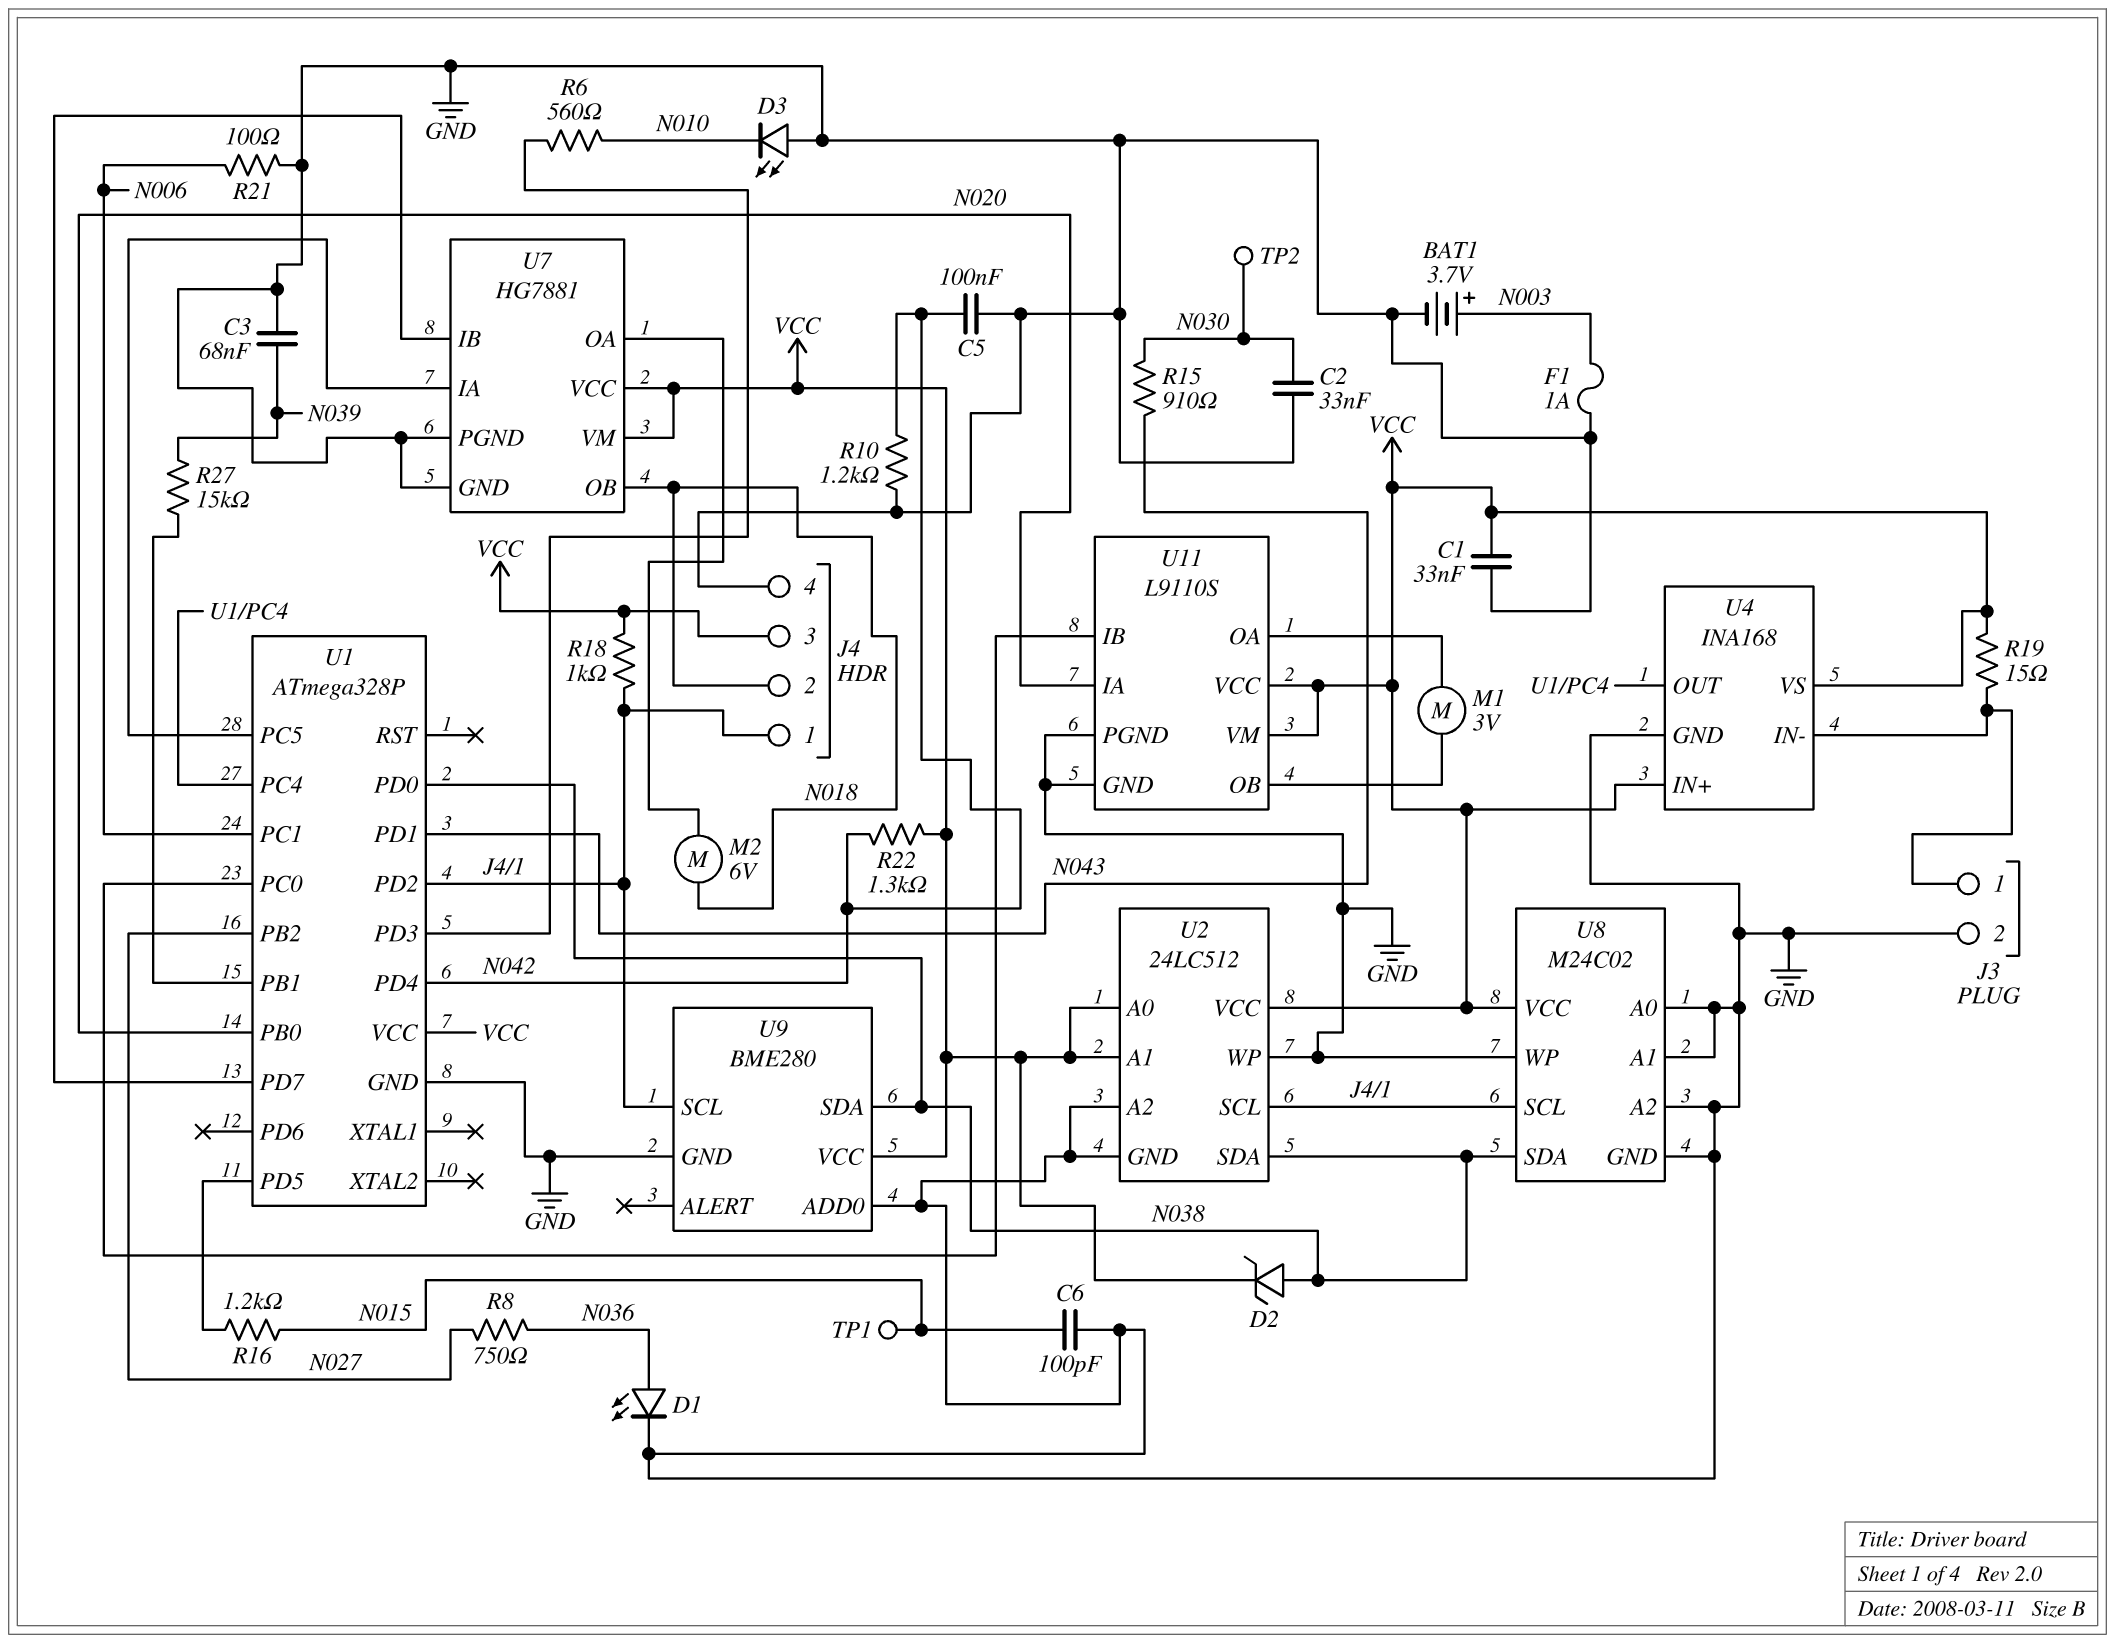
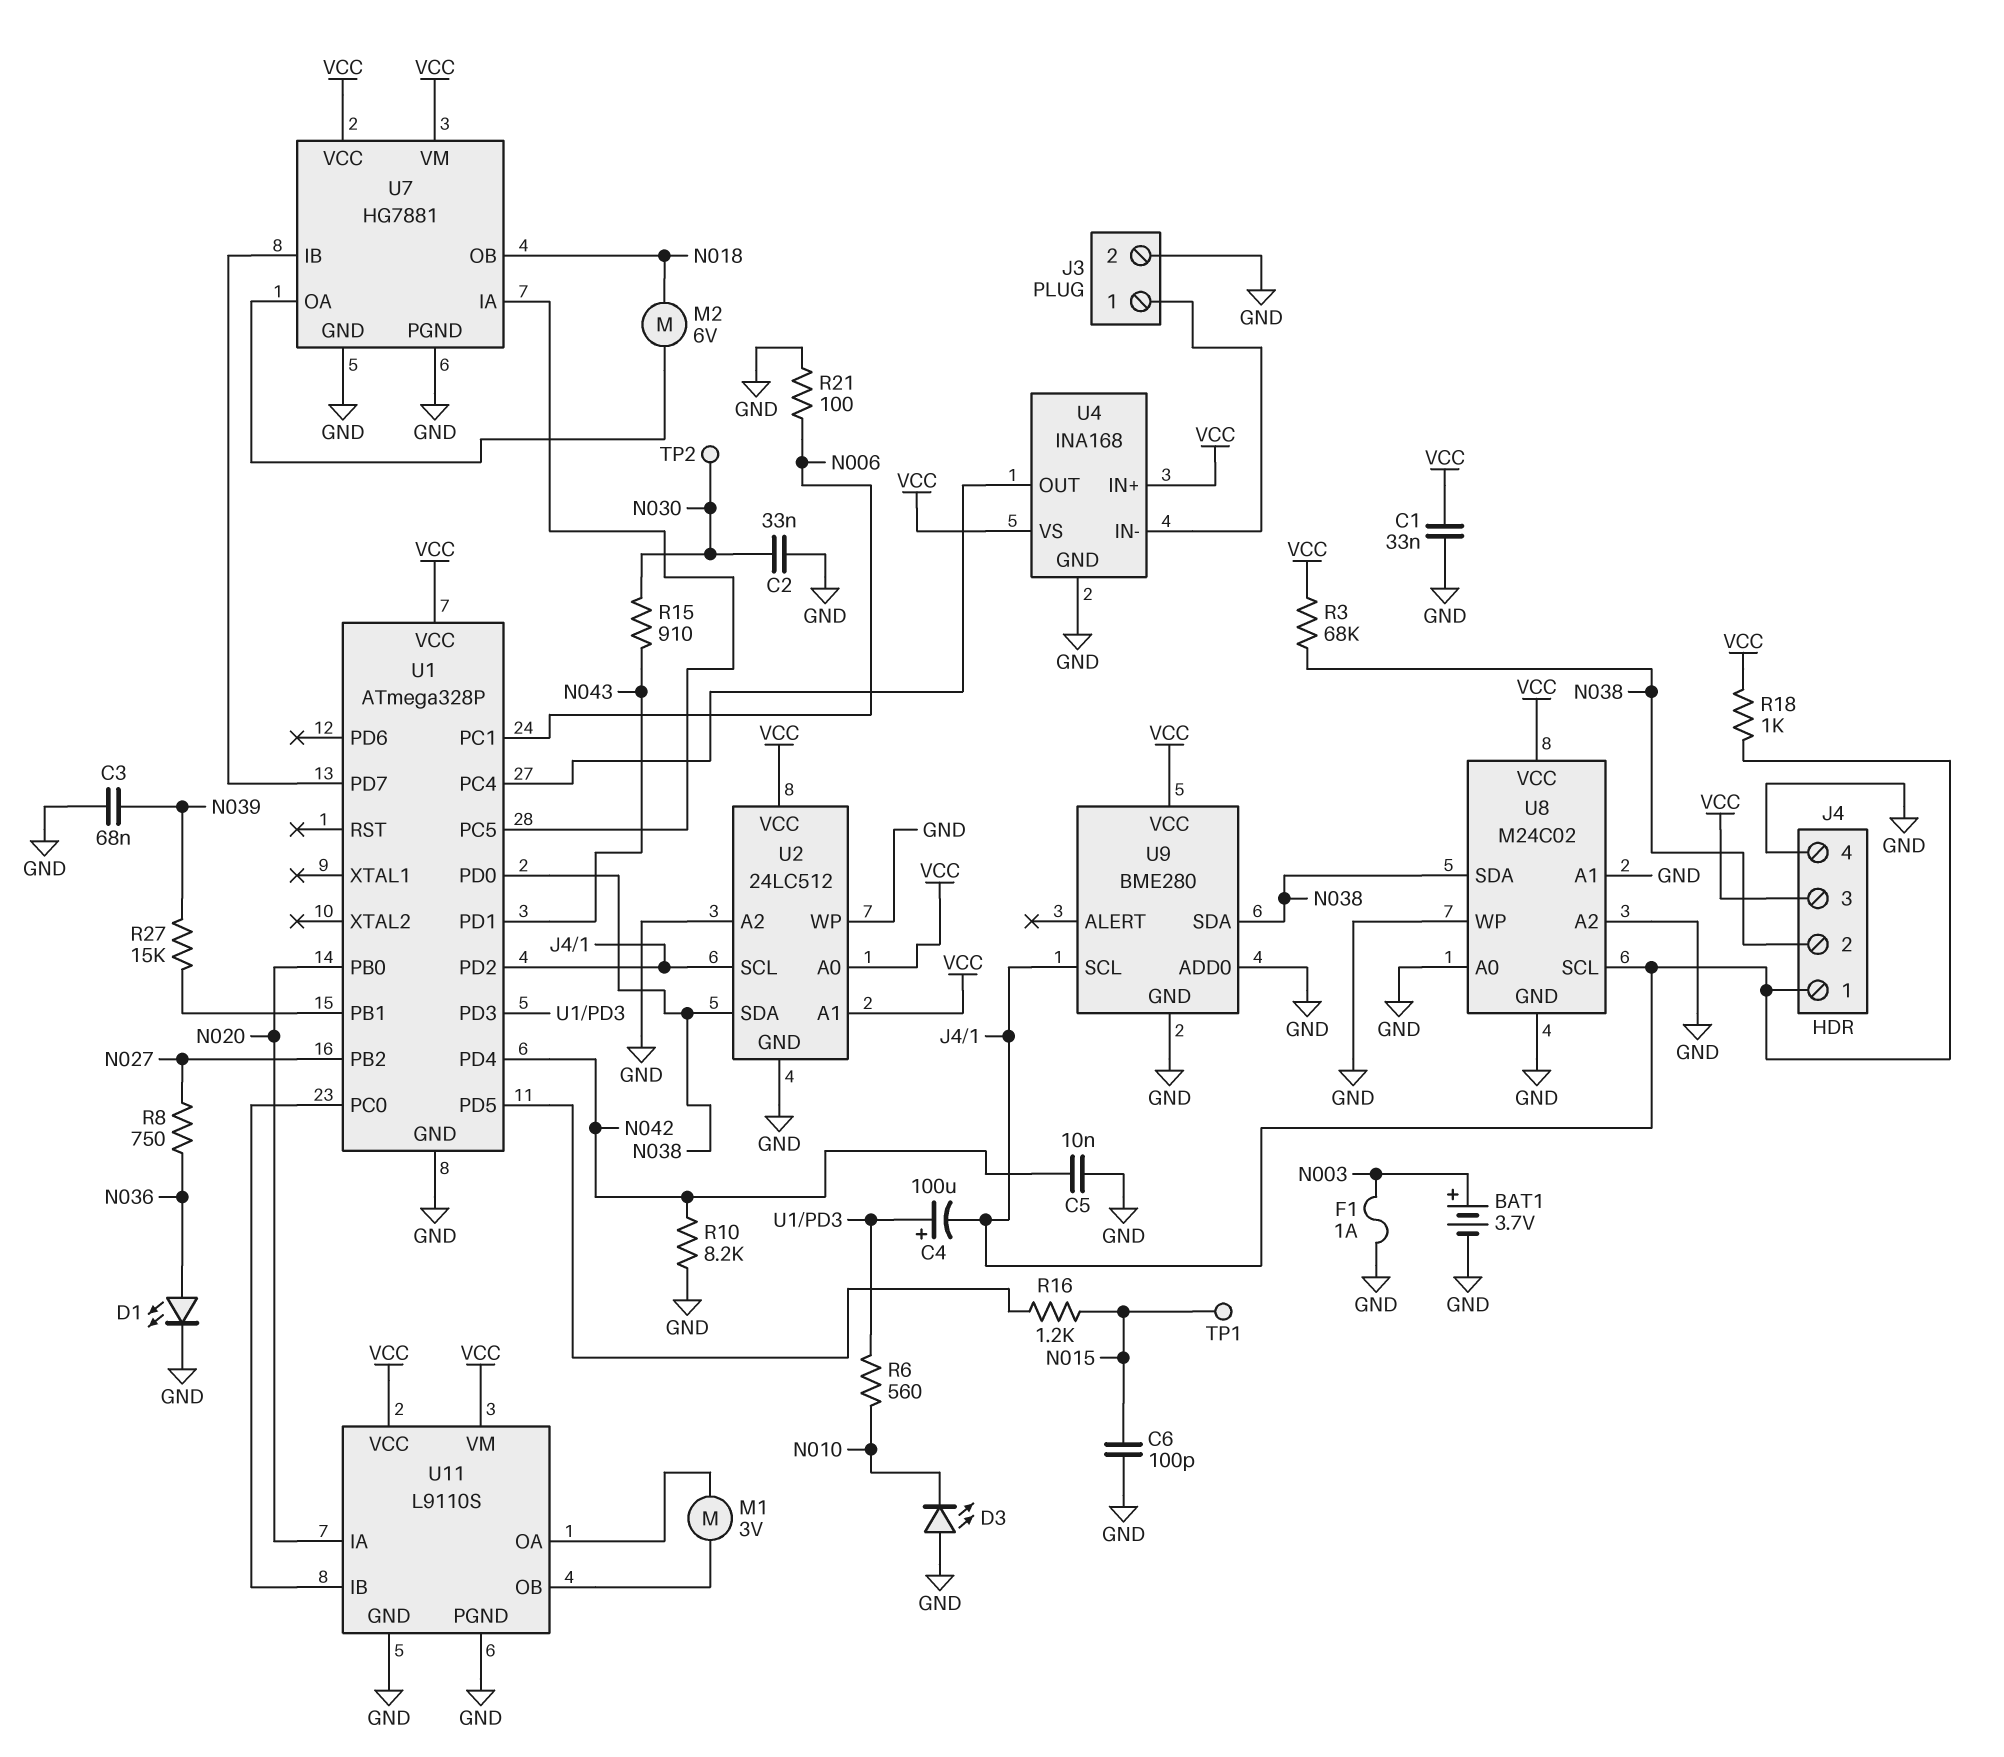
C4: none -> 100uF (plus U1/PD3, minus J4/1)
C5: 100nF (GND, N042) -> 10nF (GND, N042)
D2: zener (A N038, K VCC) -> none
J4 pin 2: N018 -> N038
R3: none -> 68k (N038, VCC)
R10: 1.2k (GND, N042) -> 8.2k (GND, N042)
R19: 15 (J3/1, VCC) -> none
R22: 1.3k (N042, VCC) -> none

